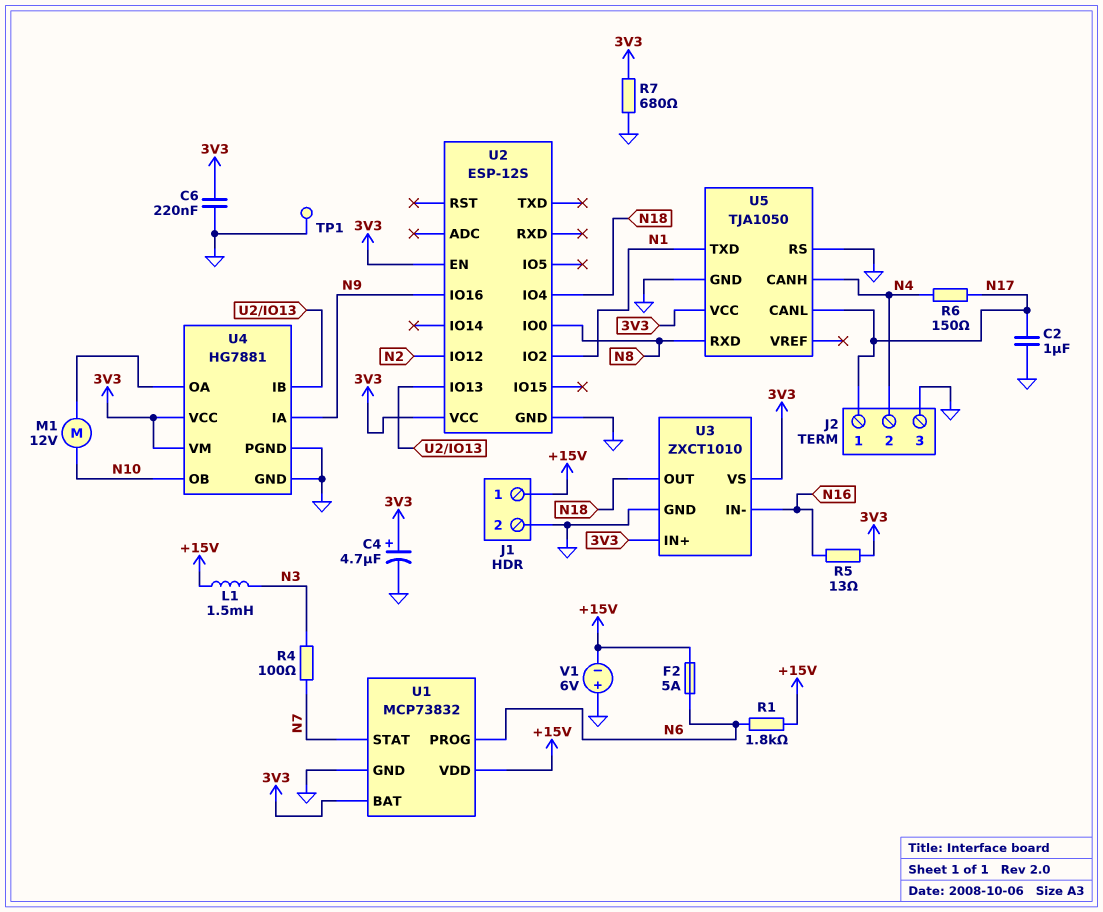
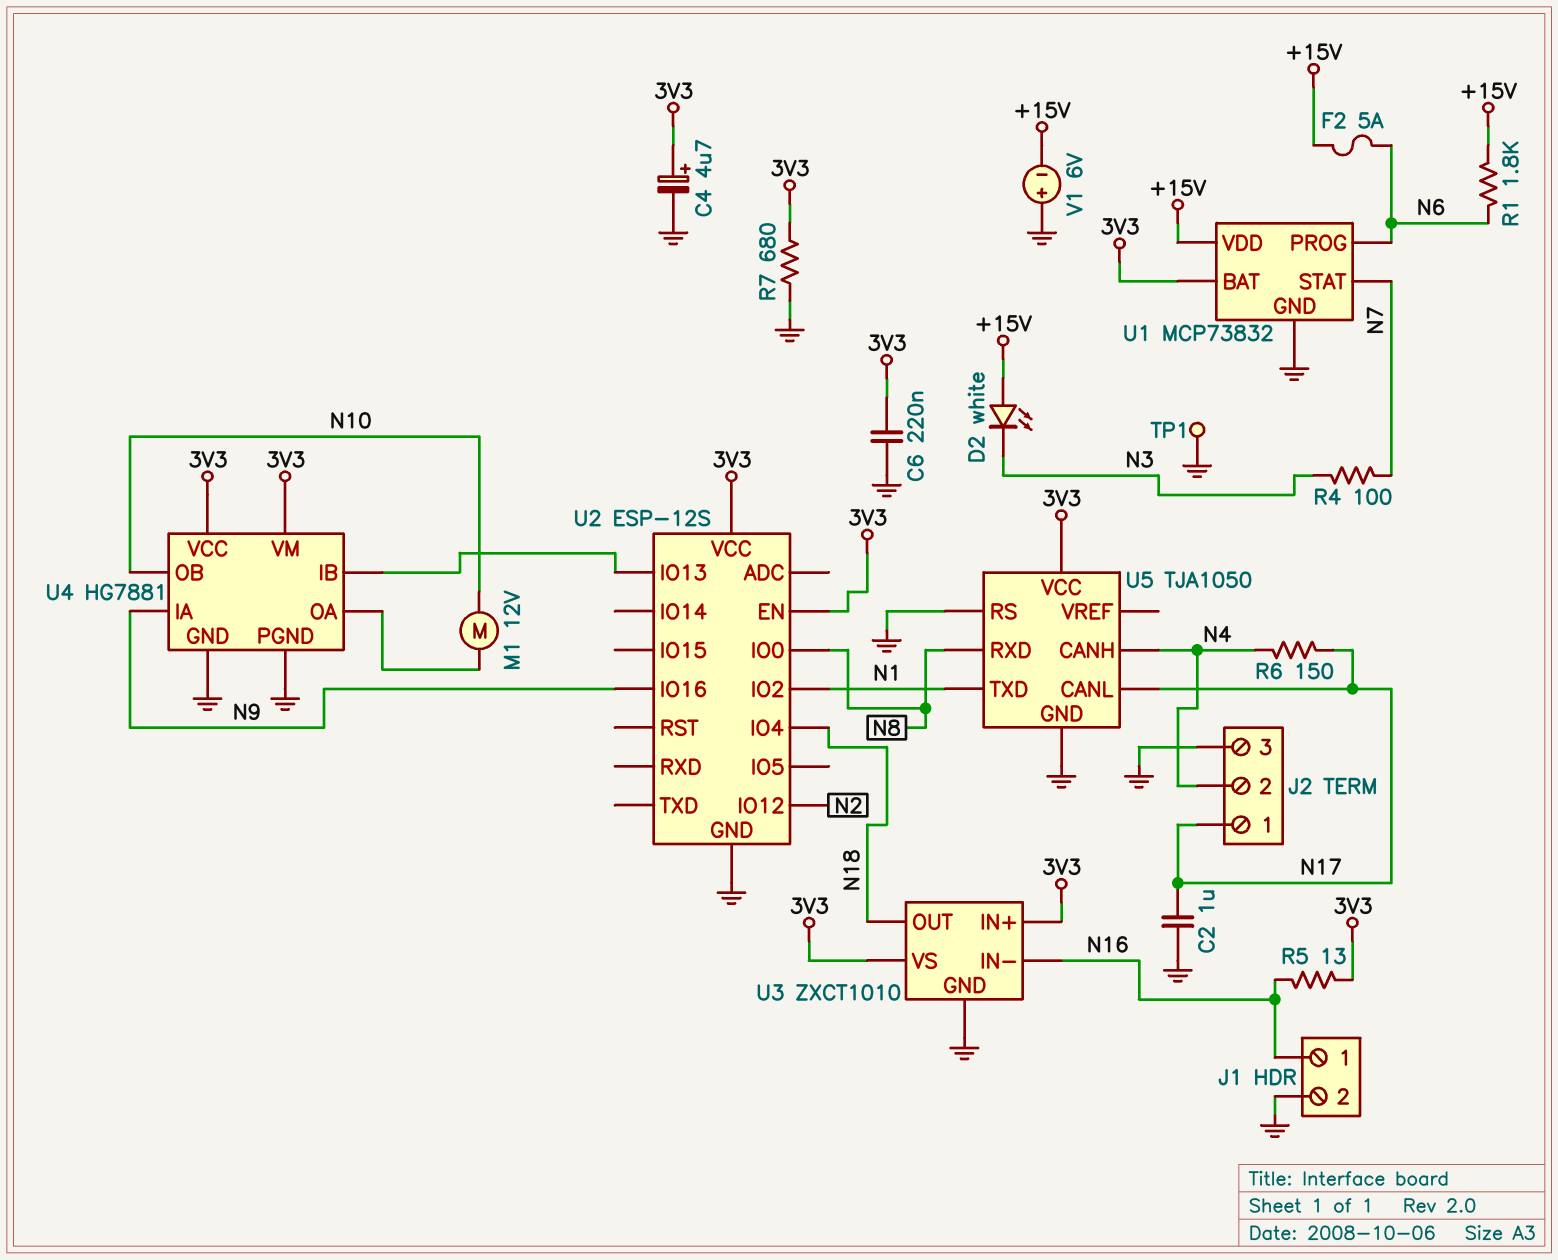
D2: none -> LED white (A +15V, K N3)
J1 pin 1: +15V -> N16
L1: 1.5mH (+15V, N3) -> none

